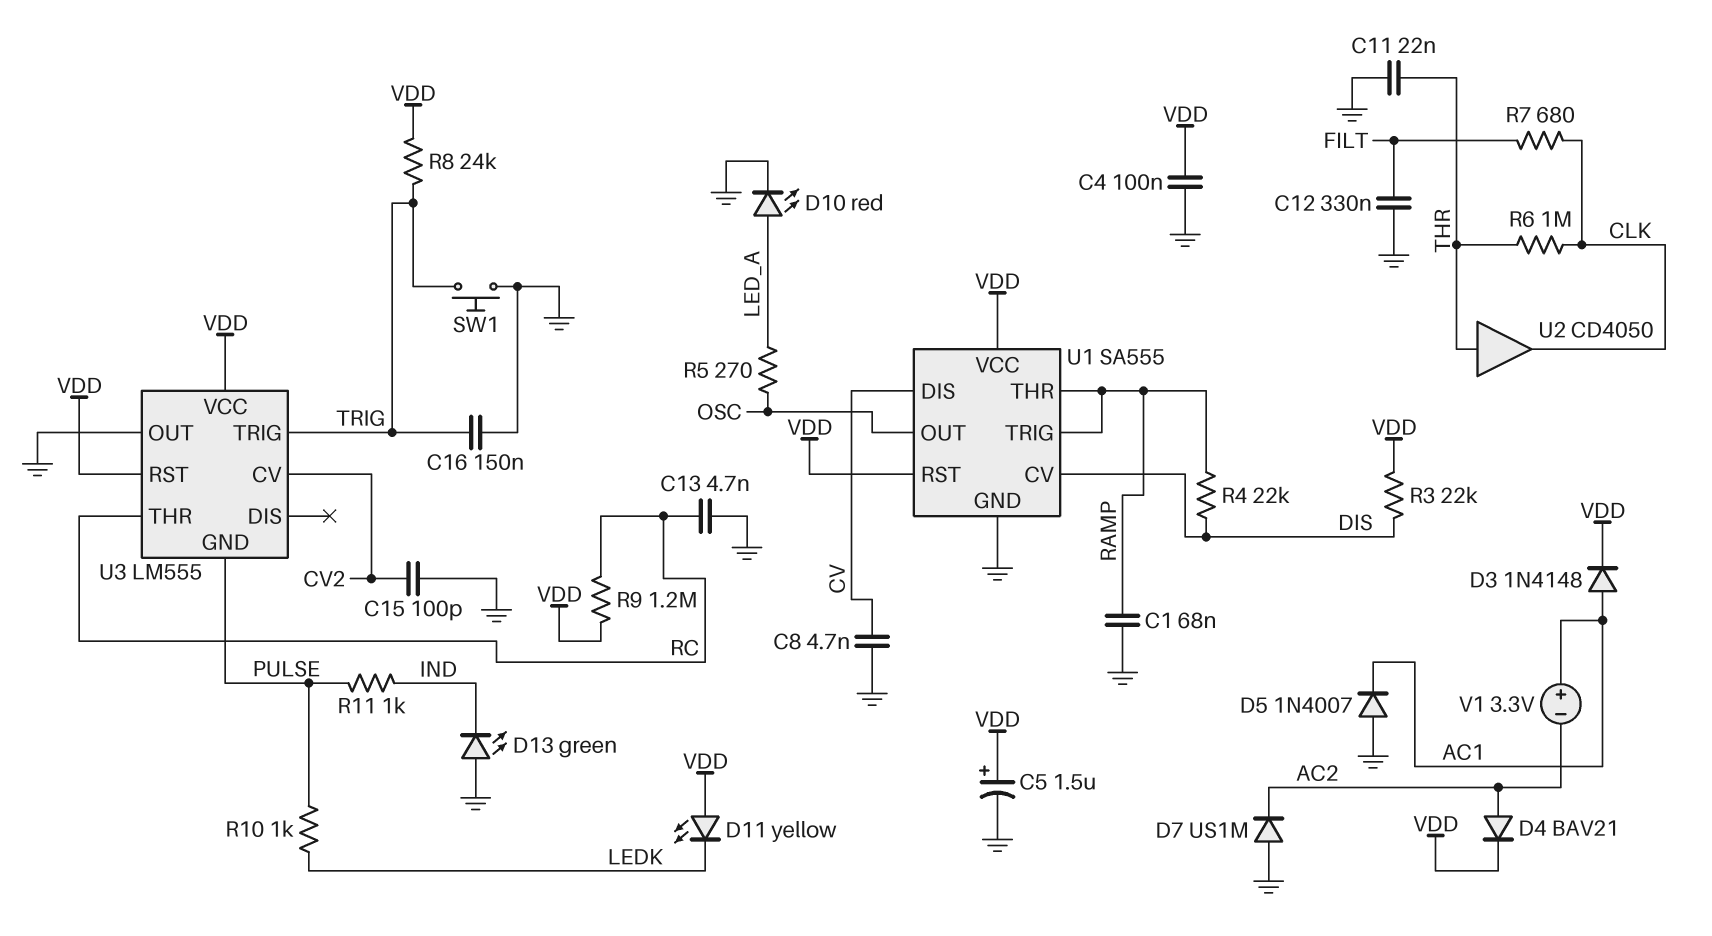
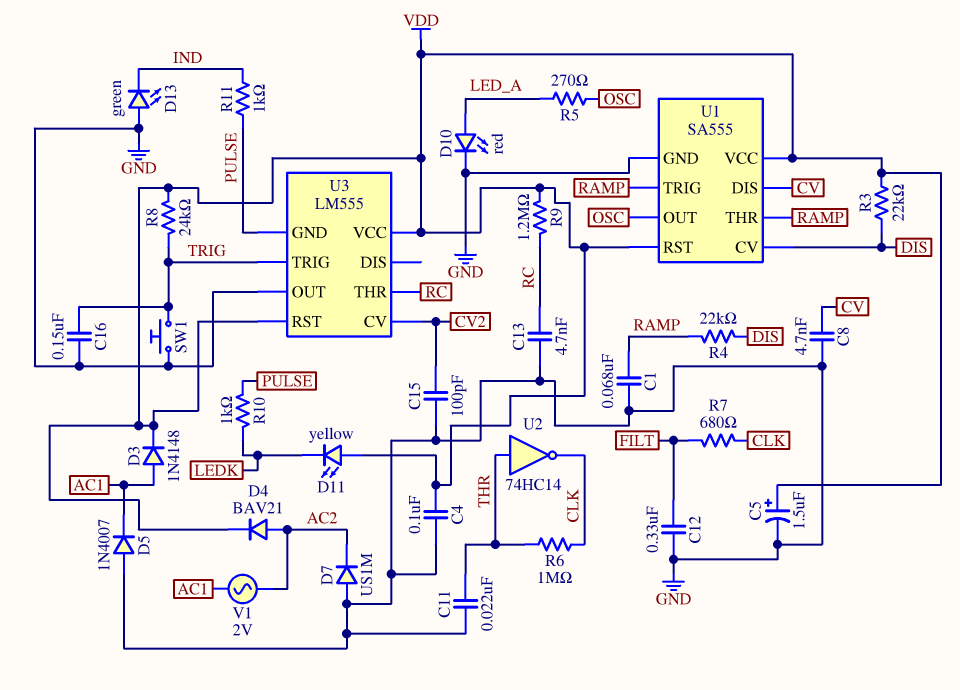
U2: buffer CD4050 (in THR, out CLK) -> NOT 74HC14 (in THR, out CLK)
V1: 3.3V (plus AC1, minus AC2) -> AC 2V (AC1, AC2)

